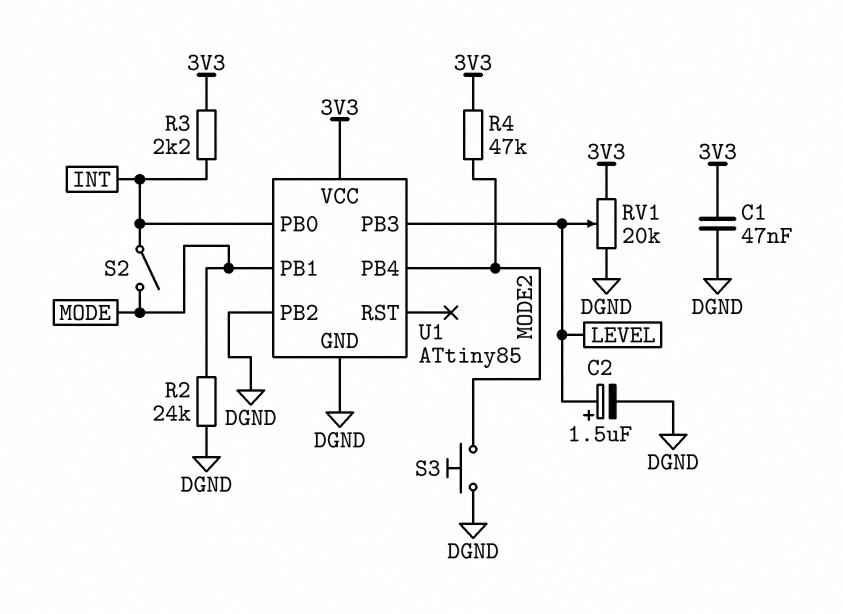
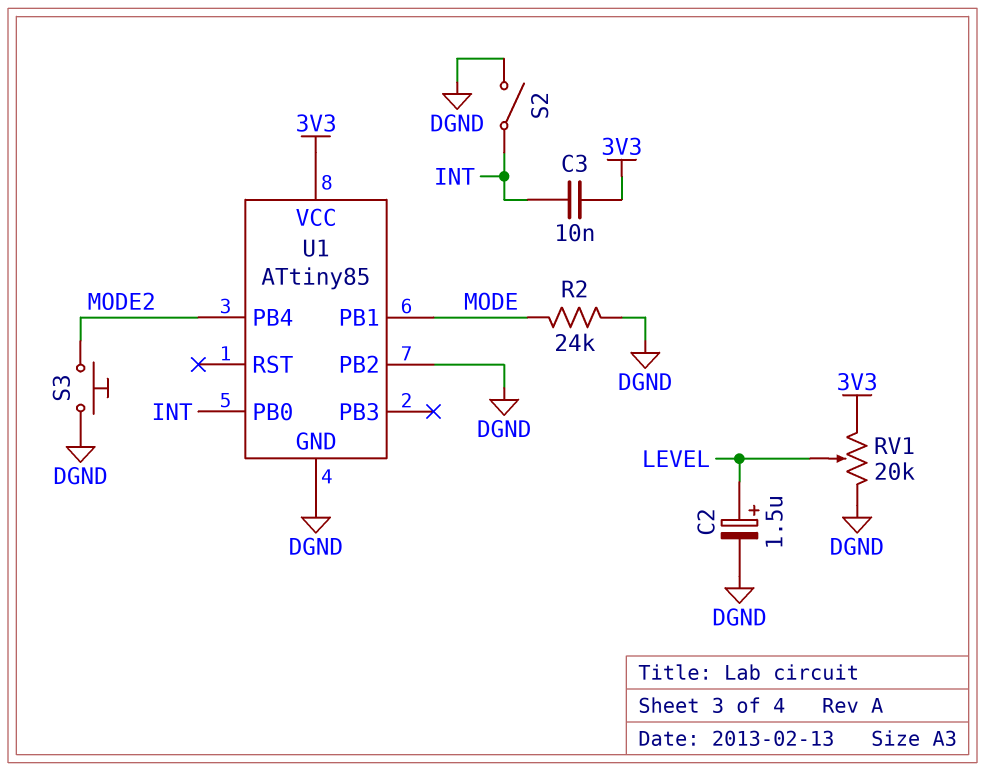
C1: 47nF (3V3, DGND) -> none
C3: none -> 10nF (3V3, INT)
R3: 2.2k (3V3, INT) -> none
R4: 47k (3V3, MODE2) -> none
S2: switch (INT, MODE) -> switch (DGND, INT)
U1 pin PB3: LEVEL -> none

